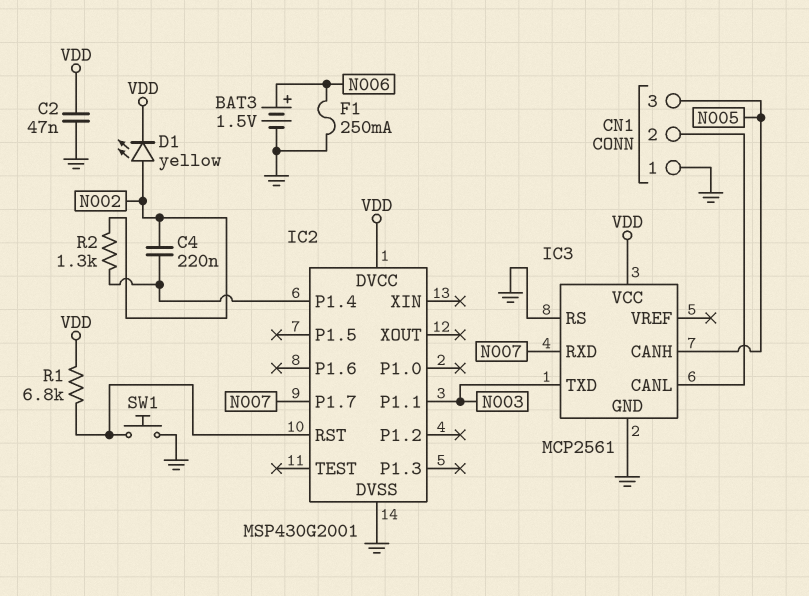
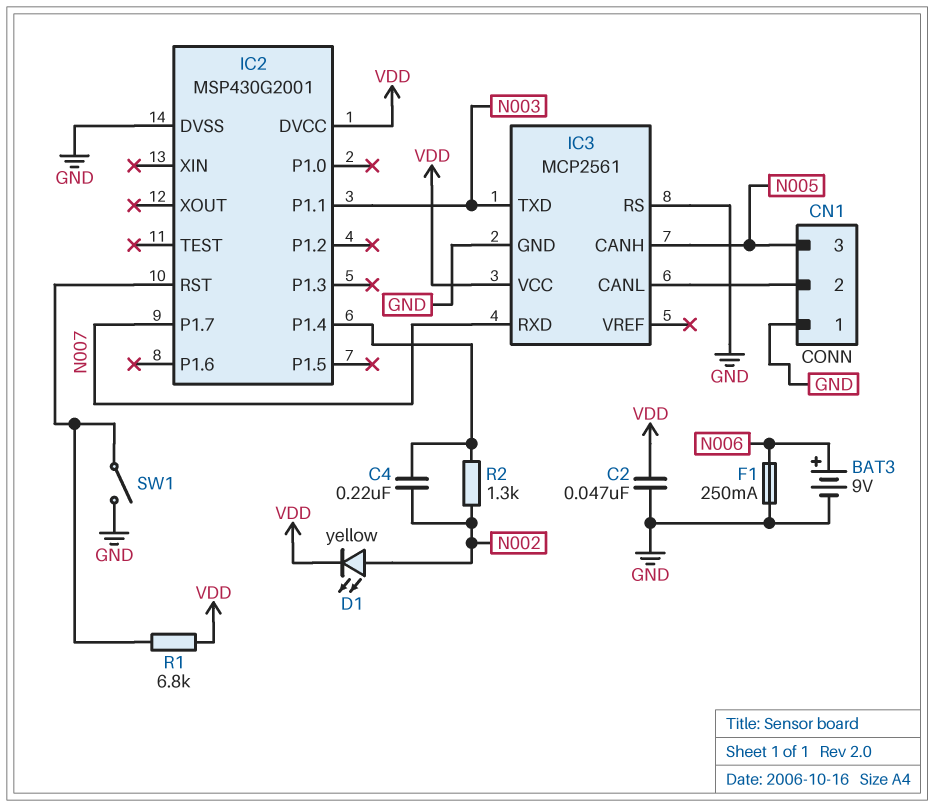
BAT3: 1.5V (plus N006, minus GND) -> 9V (plus N006, minus GND)
SW1: button (GND, IC2/RST) -> switch (GND, IC2/RST)

